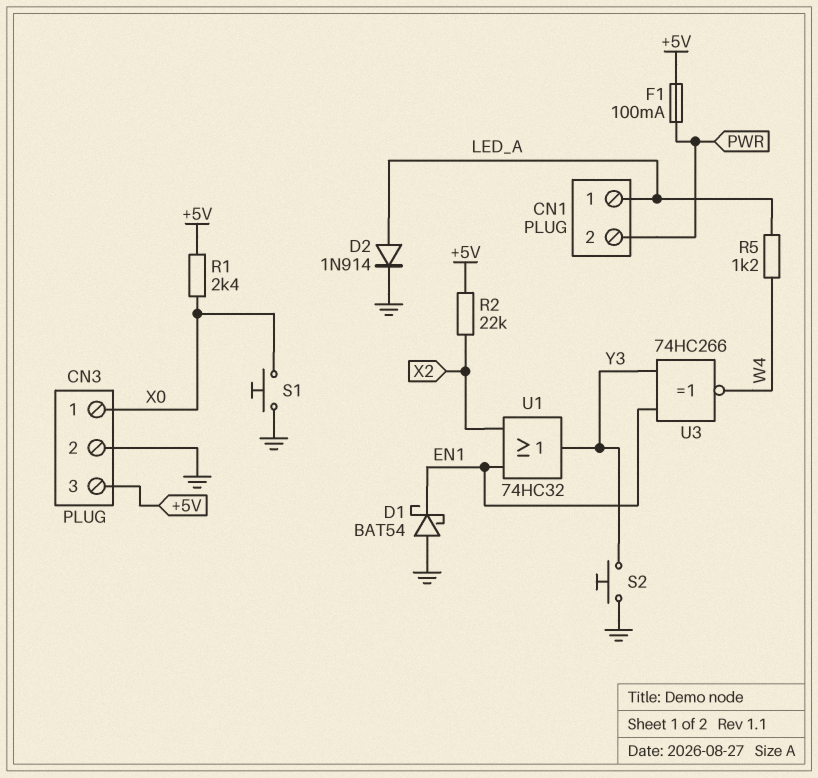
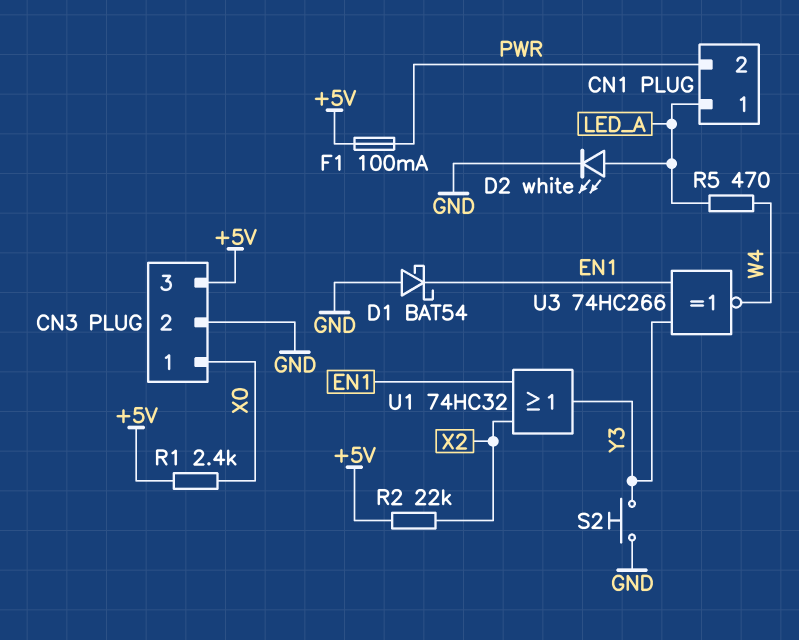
D2: diode 1N914 (A LED_A, K GND) -> LED white (A LED_A, K GND)
R5: 1.2k (LED_A, W4) -> 470 (LED_A, W4)
S1: button (GND, X0) -> none

